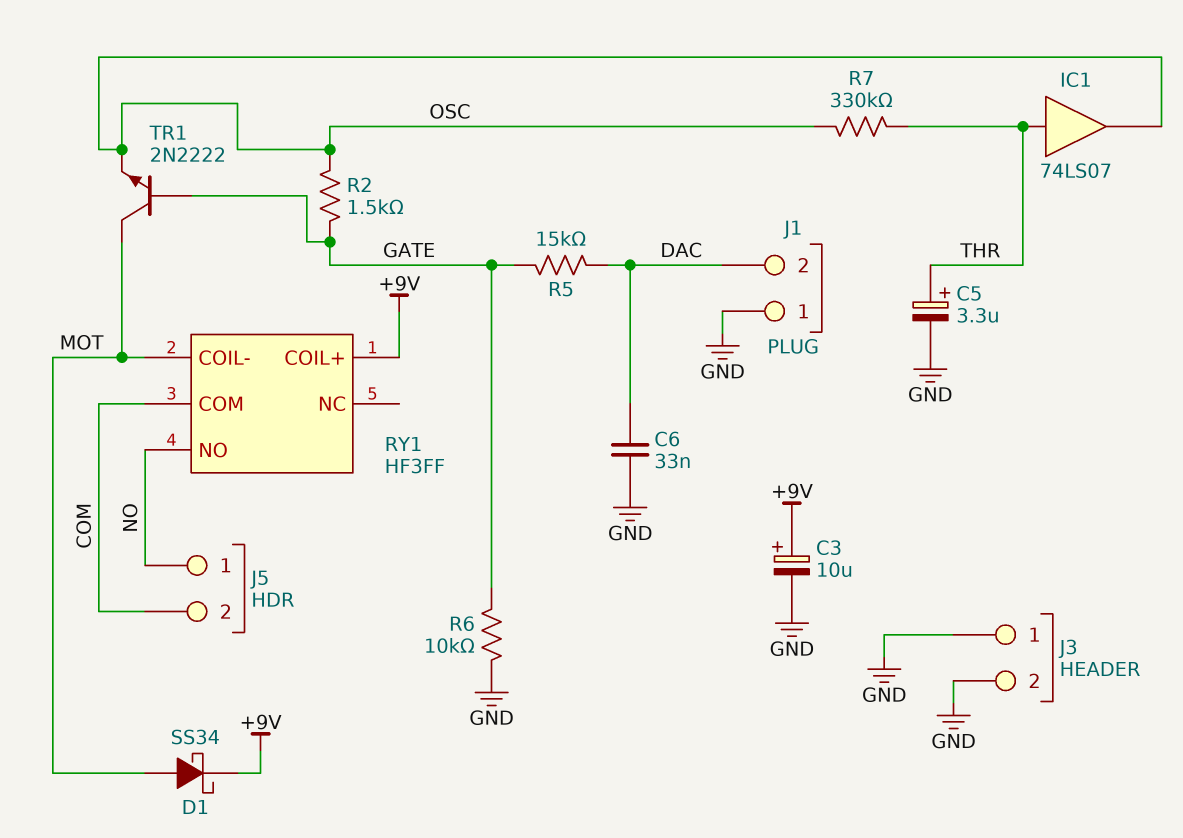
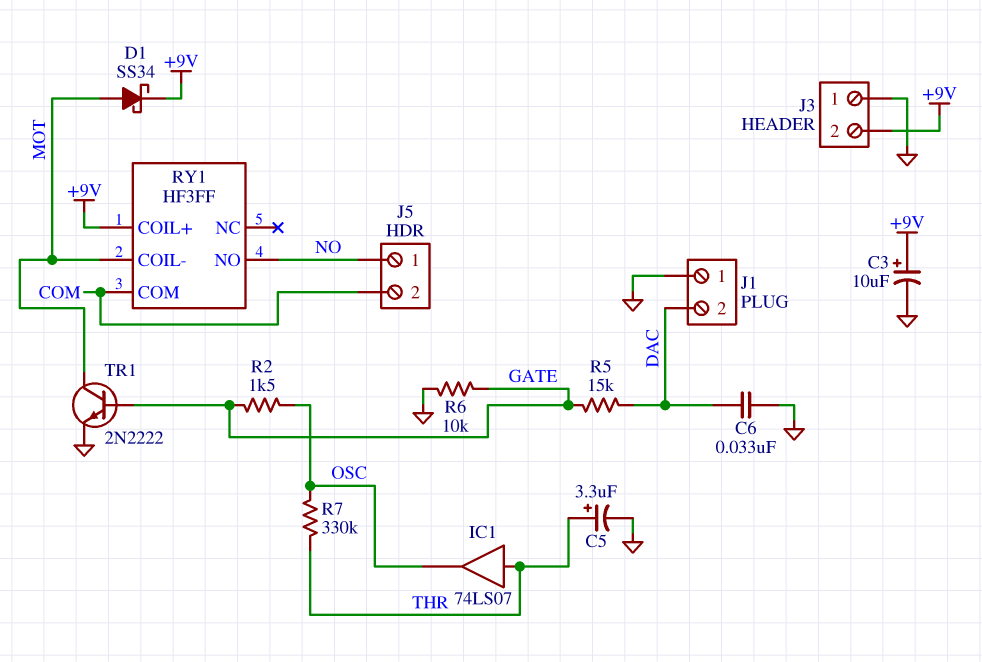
J3 pin 2: GND -> +9V
TR1: NPN 2N2222 (B GATE, C MOT, E OSC) -> NPN 2N2222 (B GATE, C MOT, E GND)

